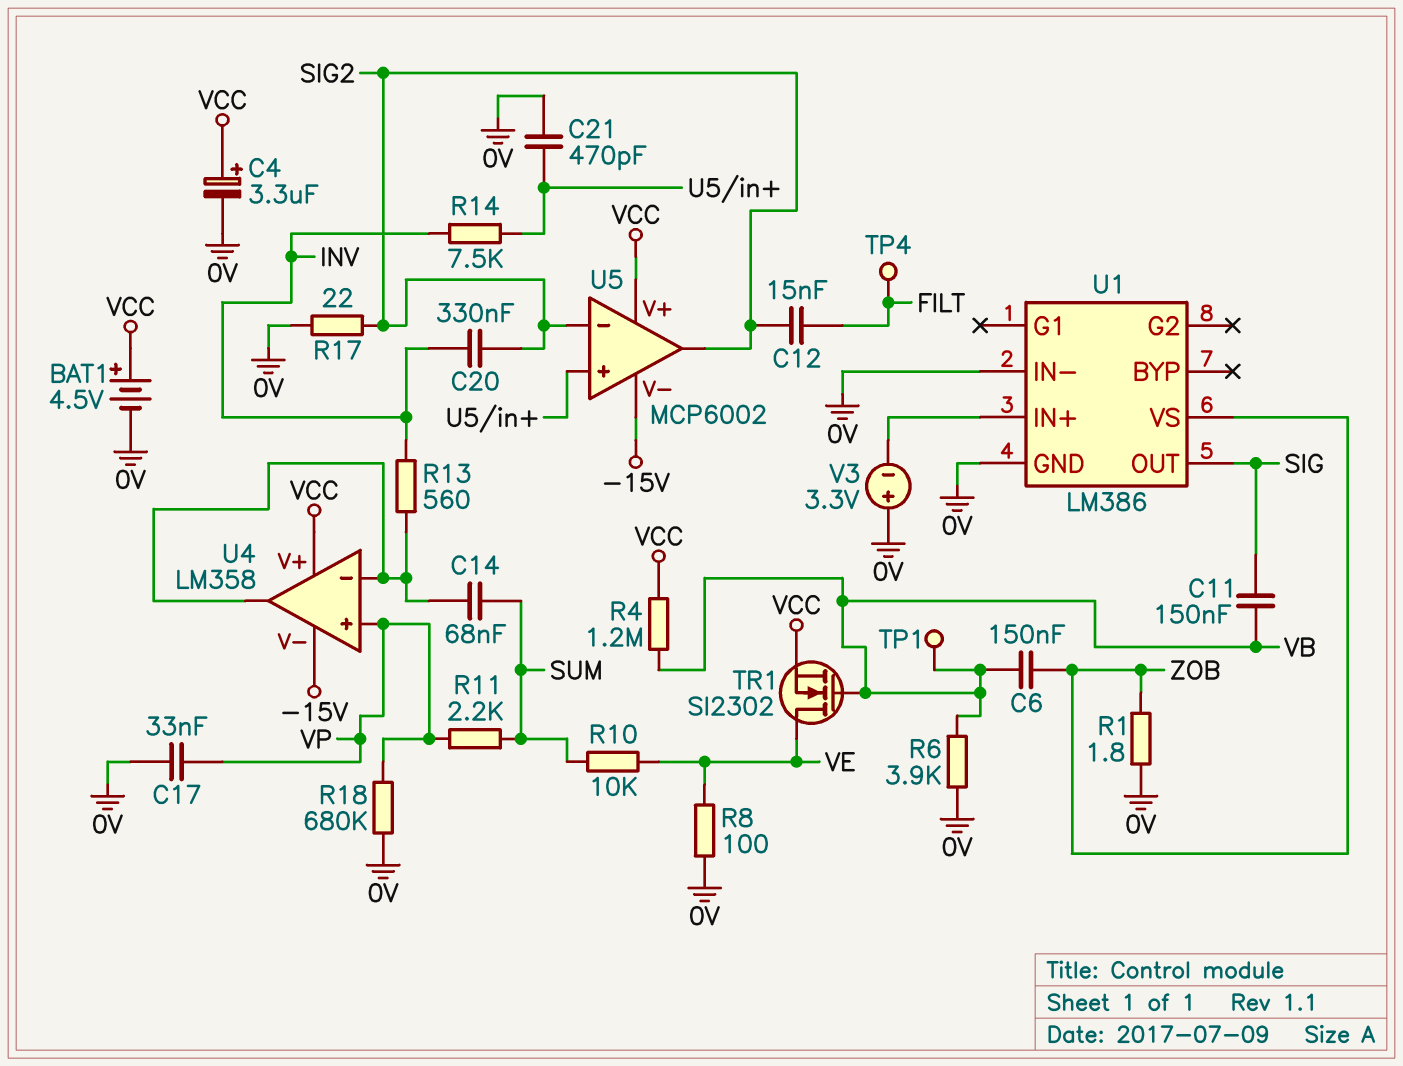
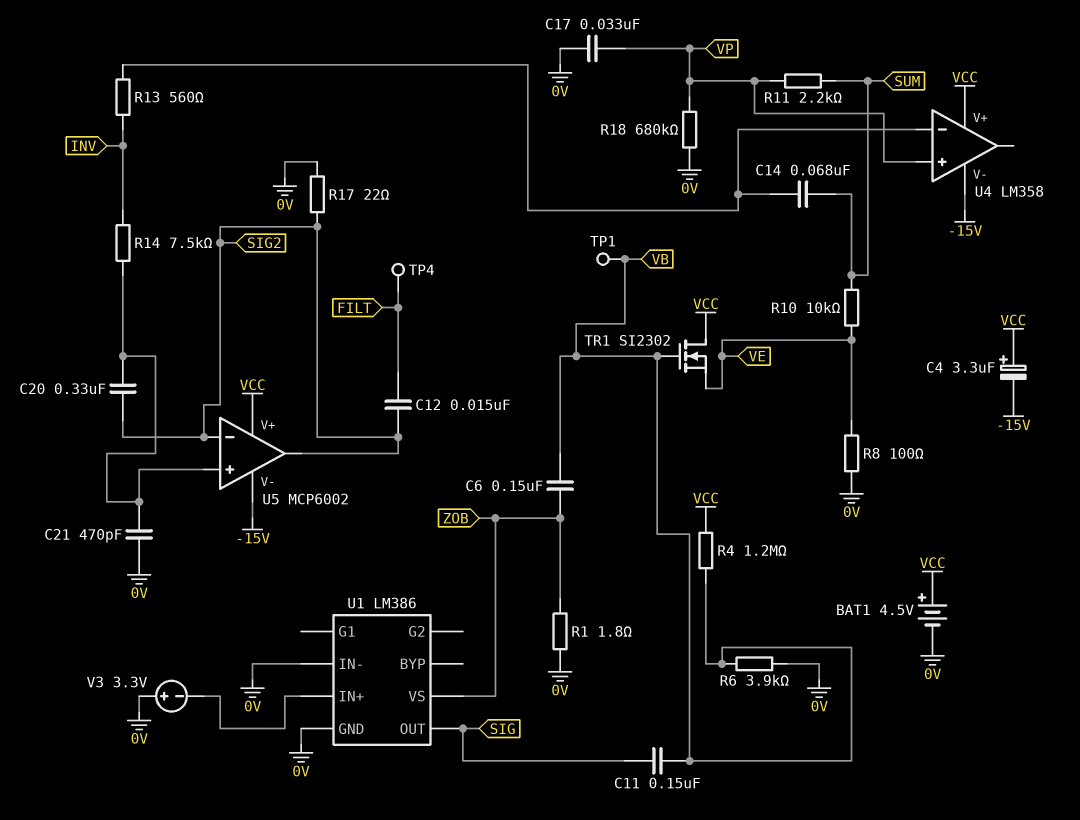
C4: 3.3uF (plus VCC, minus 0V) -> 3.3uF (plus VCC, minus -15V)
C20: 330nF (INV, SIG2) -> 330nF (SIG2, U5/in+)
TR1: NMOS SI2302 (G VB, D VE, S VCC) -> NMOS SI2302 (G VB, D VCC, S VE)
U4 pin out: U4/in- -> none

